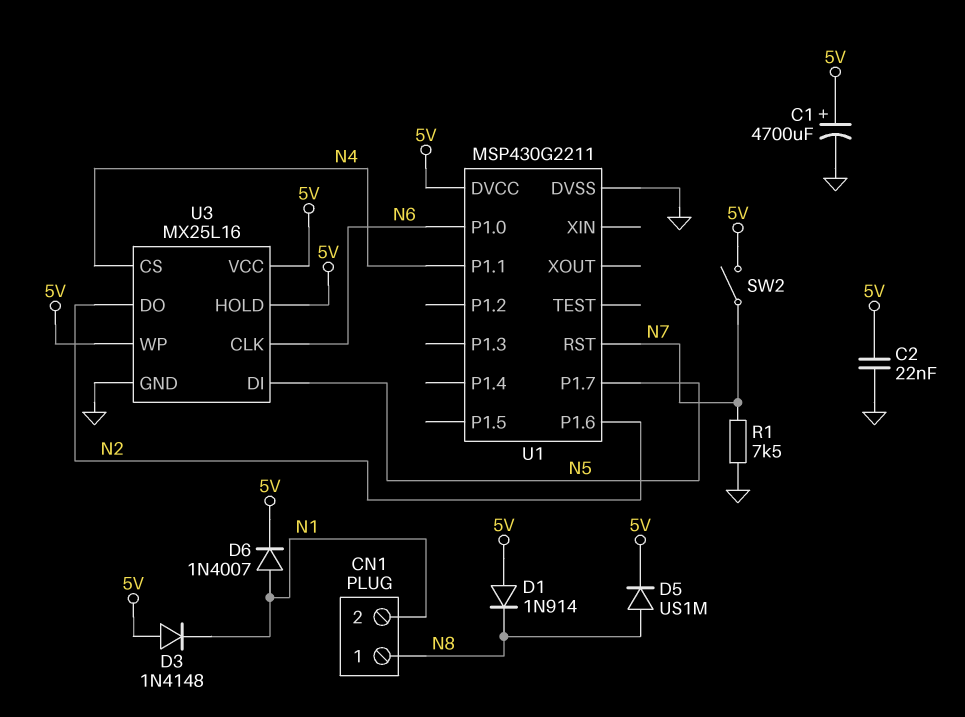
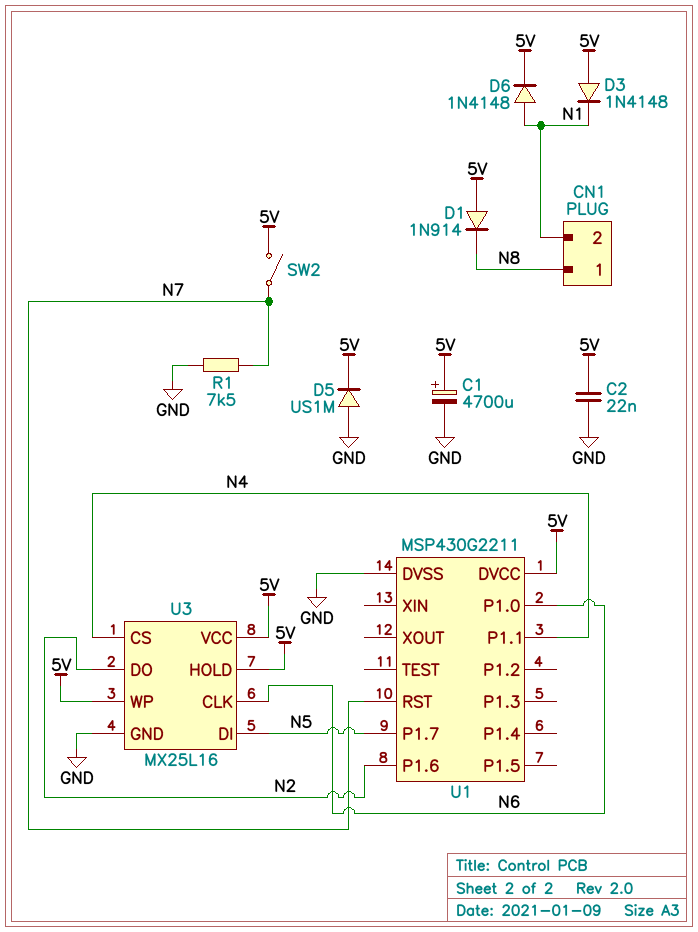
D5: diode US1M (A N8, K 5V) -> diode US1M (A GND, K 5V)
D6: diode 1N4007 (A N1, K 5V) -> diode 1N4148 (A N1, K 5V)

